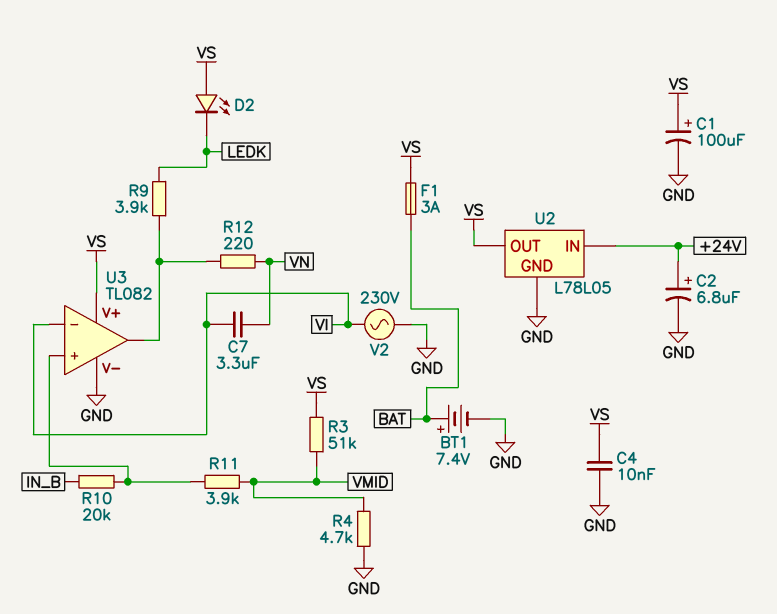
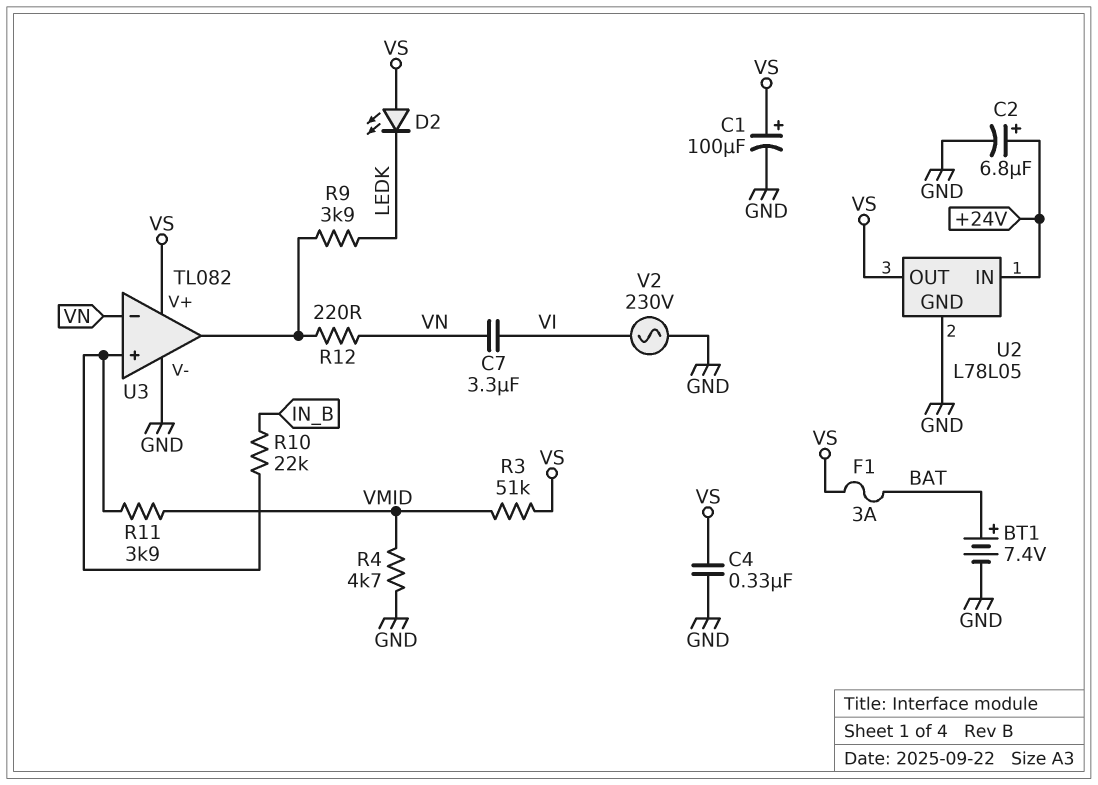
C4: 10nF (GND, VS) -> 330nF (GND, VS)
R10: 20k (IN_B, U3/in+) -> 22k (IN_B, U3/in+)
U3 pin in-: VI -> VN

